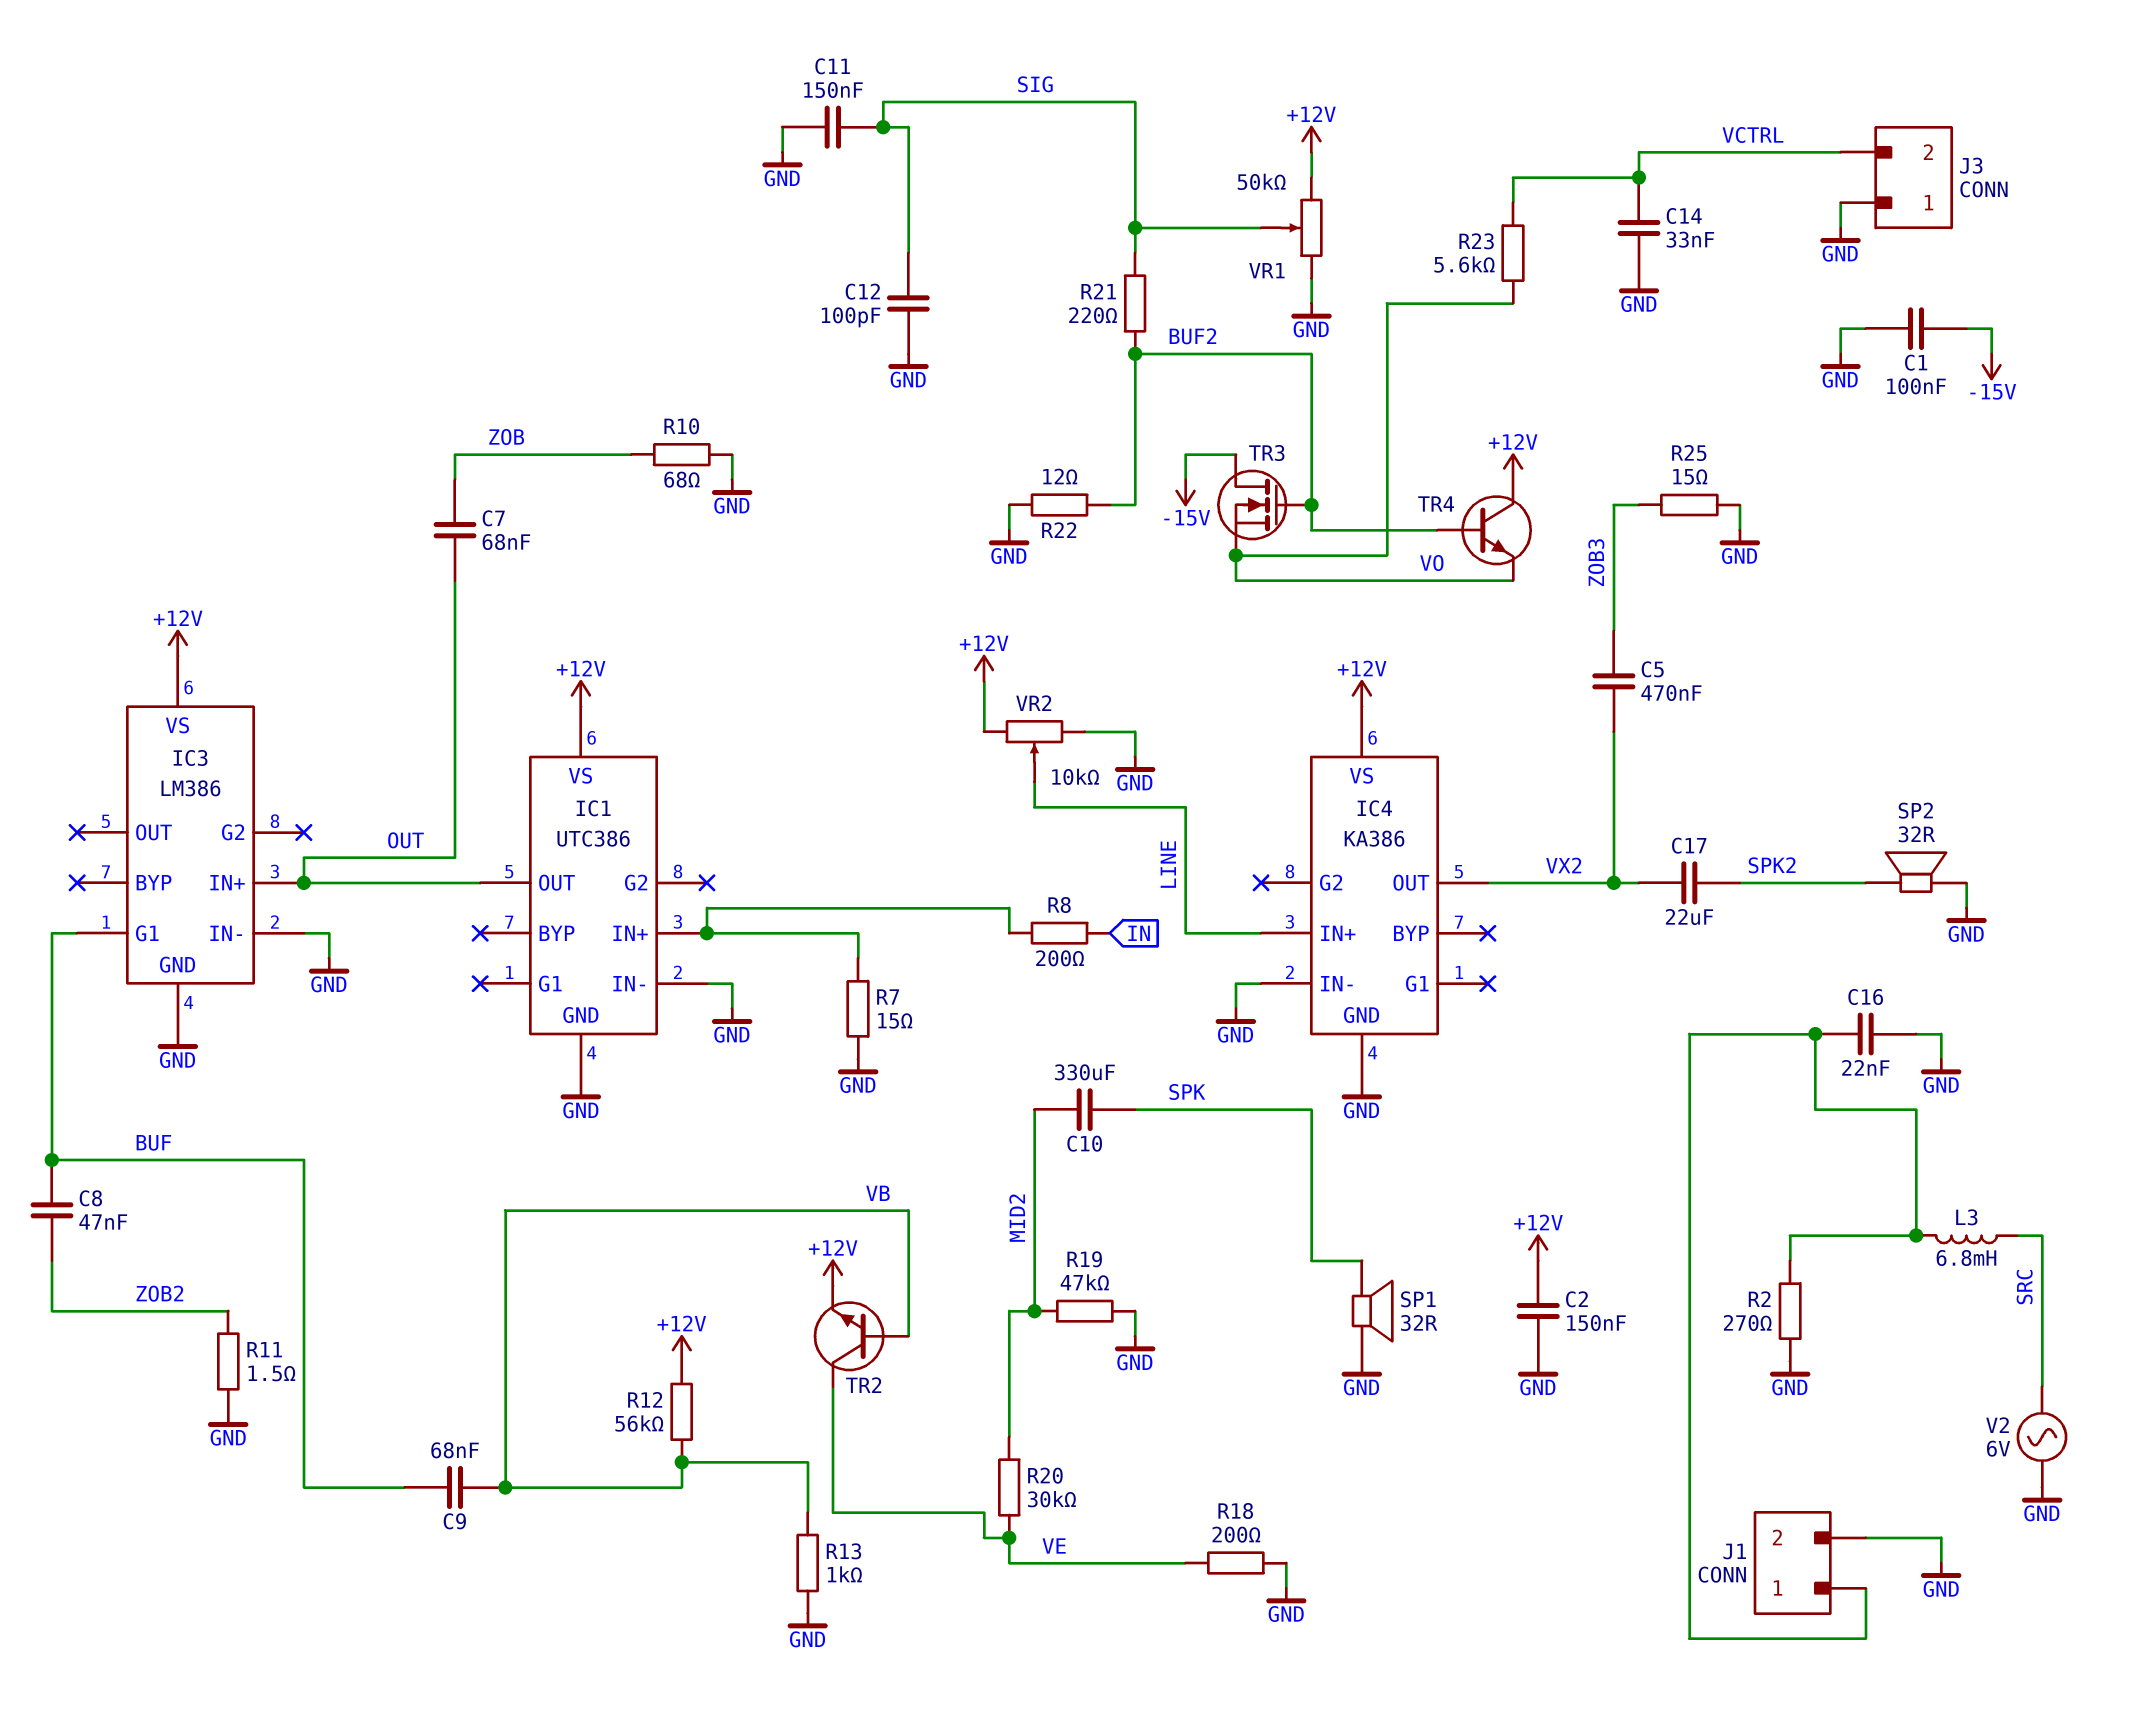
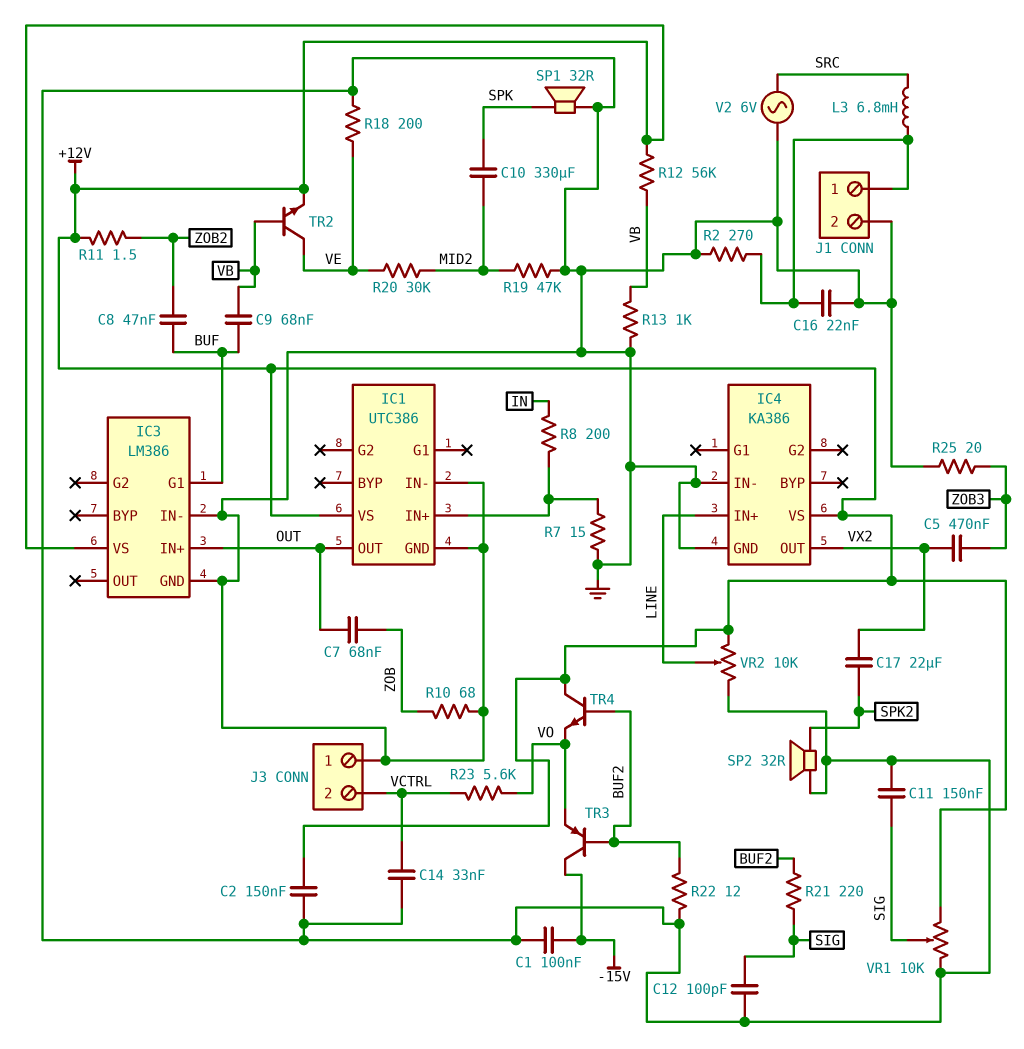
R11: 1.5 (GND, ZOB2) -> 1.5 (+12V, ZOB2)
R25: 15 (GND, ZOB3) -> 20 (GND, ZOB3)
TR3: NMOS (G BUF2, D -15V, S VO) -> PNP (B BUF2, C -15V, E VO)
VR1: 50k (+12V, GND, wiper SIG) -> 10k (+12V, GND, wiper SIG)

